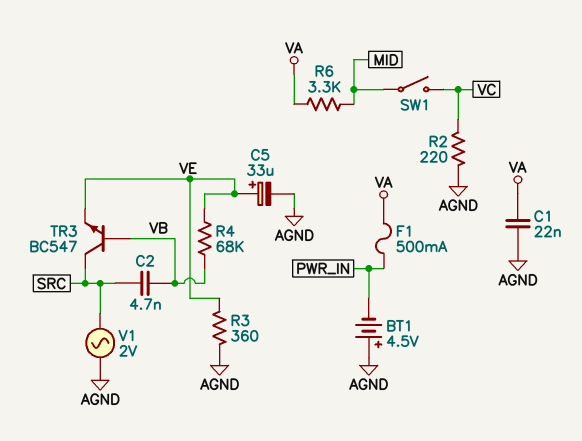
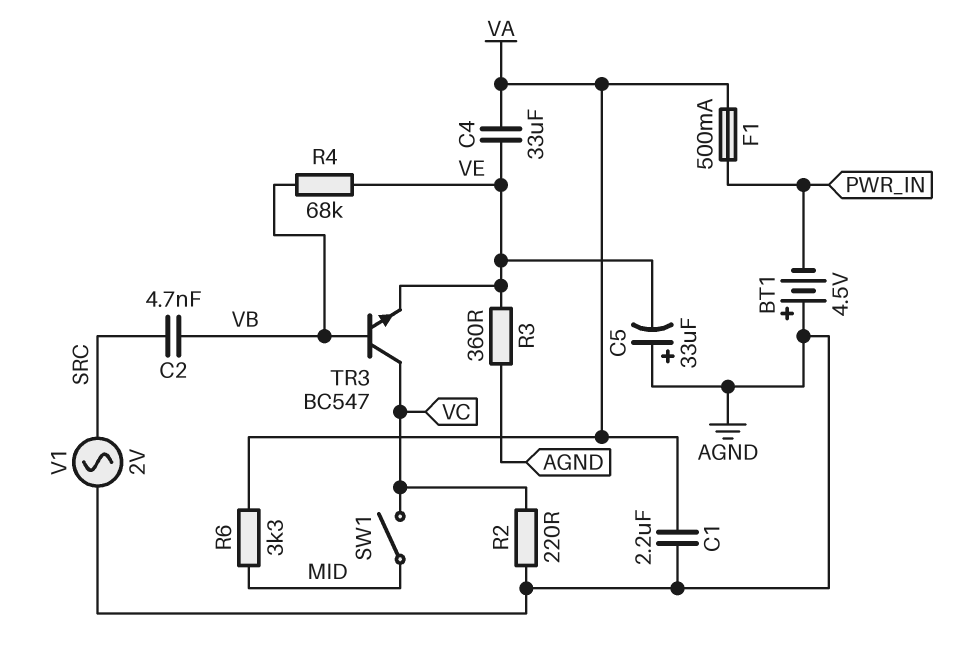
C1: 22nF (AGND, VA) -> 2.2uF (AGND, VA)
C4: none -> 33uF (VA, VE)
C5: 33uF (plus VE, minus AGND) -> 33uF (plus AGND, minus VE)
TR3: NPN BC547 (B VB, C SRC, E VE) -> NPN BC547 (B VB, C VC, E VE)

